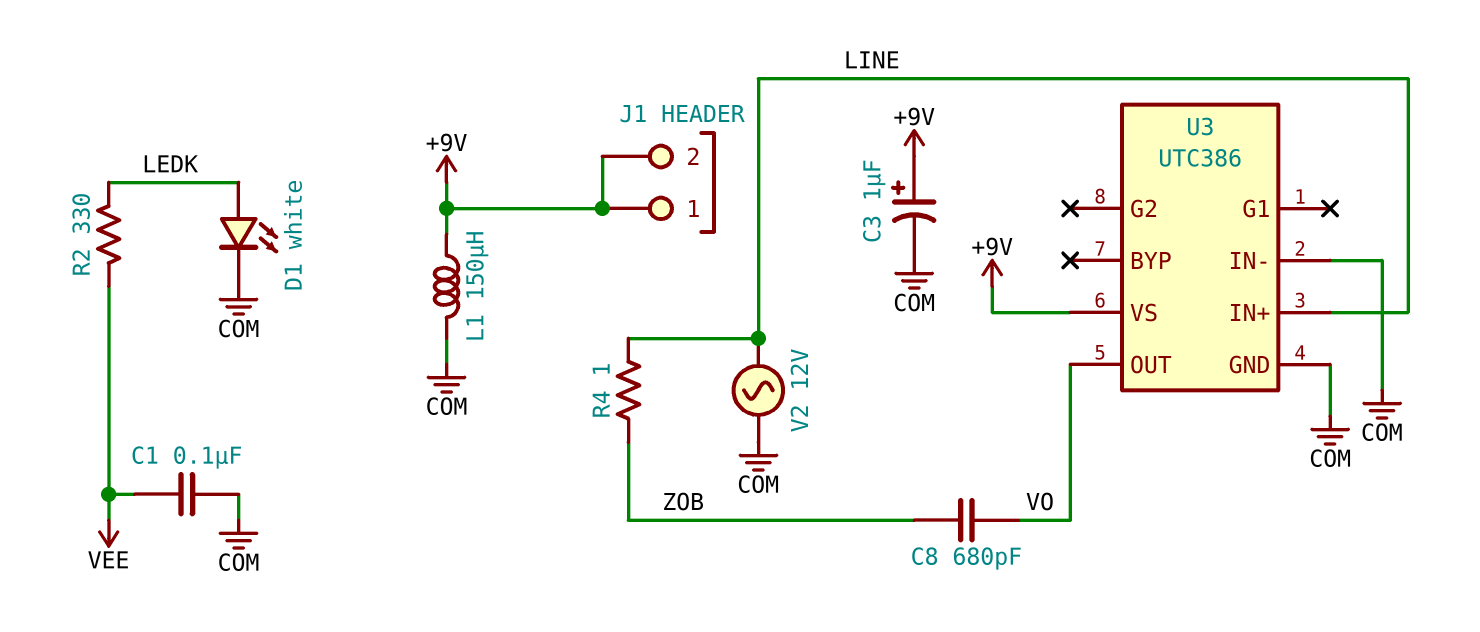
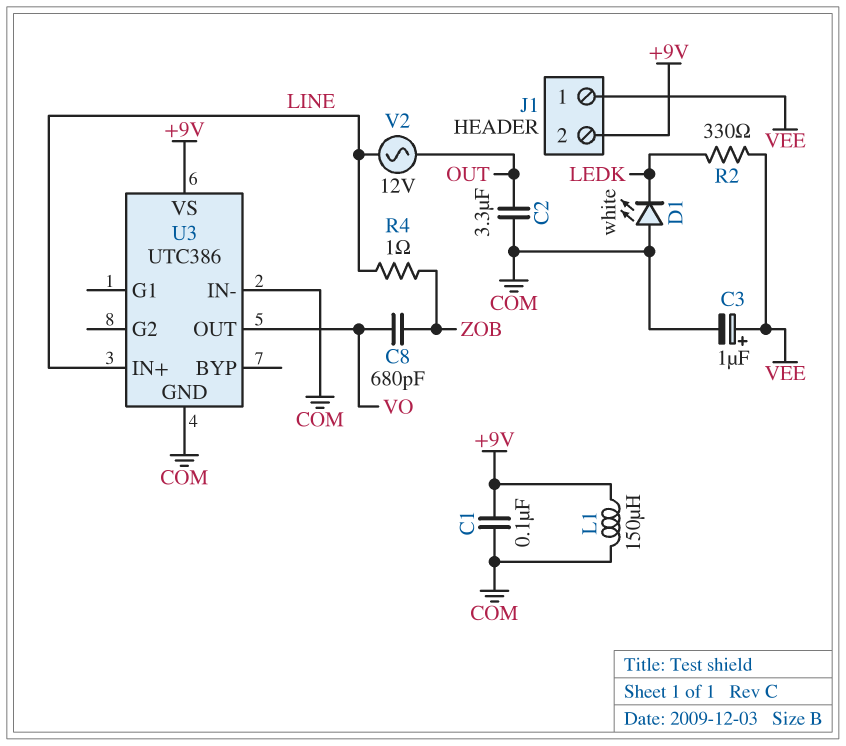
C1: 100nF (COM, VEE) -> 100nF (+9V, COM)
C2: none -> 3.3uF (COM, OUT)
C3: 1uF (plus +9V, minus COM) -> 1uF (plus VEE, minus COM)
D1: LED white (A LEDK, K COM) -> LED white (A COM, K LEDK)
J1 pin 1: +9V -> VEE
V2: AC 12V (COM, LINE) -> AC 12V (LINE, OUT)

